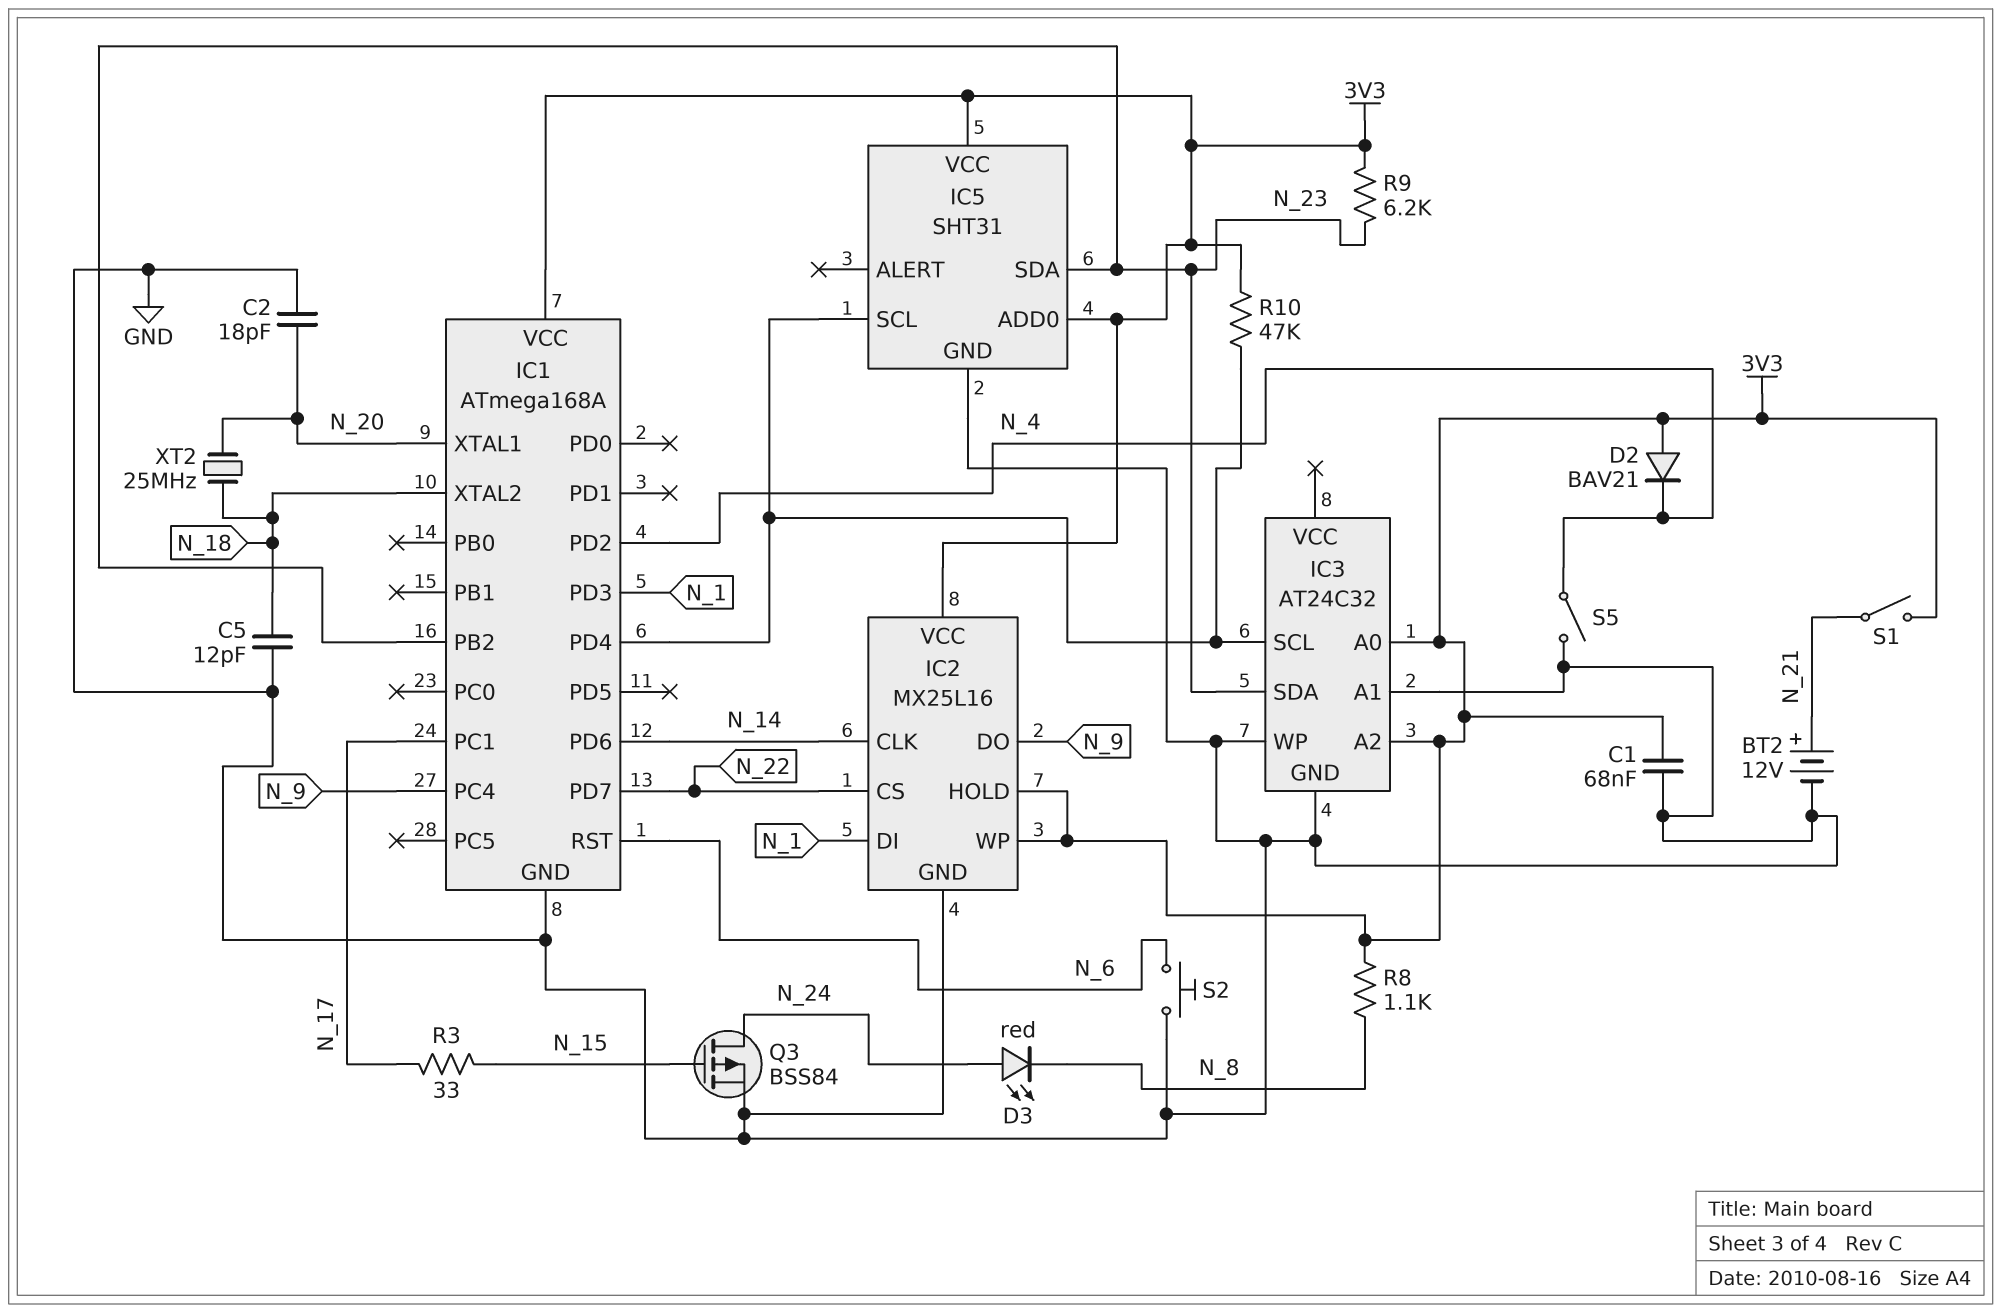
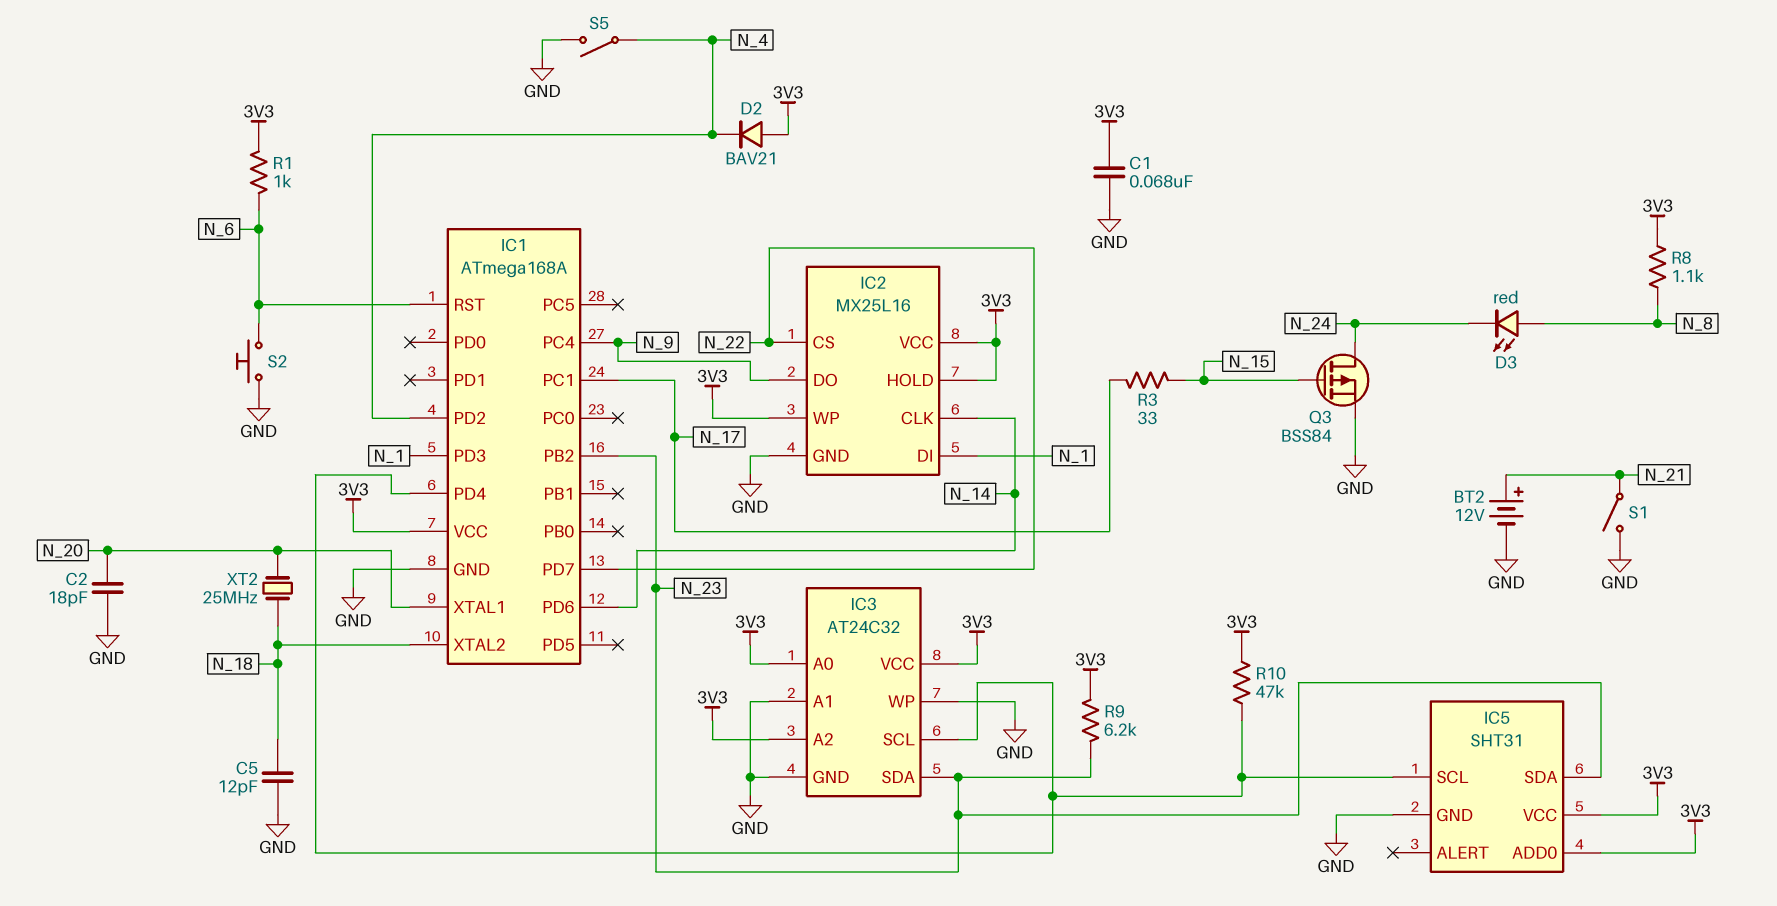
D3: LED red (A N_24, K N_8) -> LED red (A N_8, K N_24)
IC3 pin VCC: none -> 3V3
R1: none -> 1k (3V3, N_6)
S1: switch (3V3, N_21) -> switch (GND, N_21)

